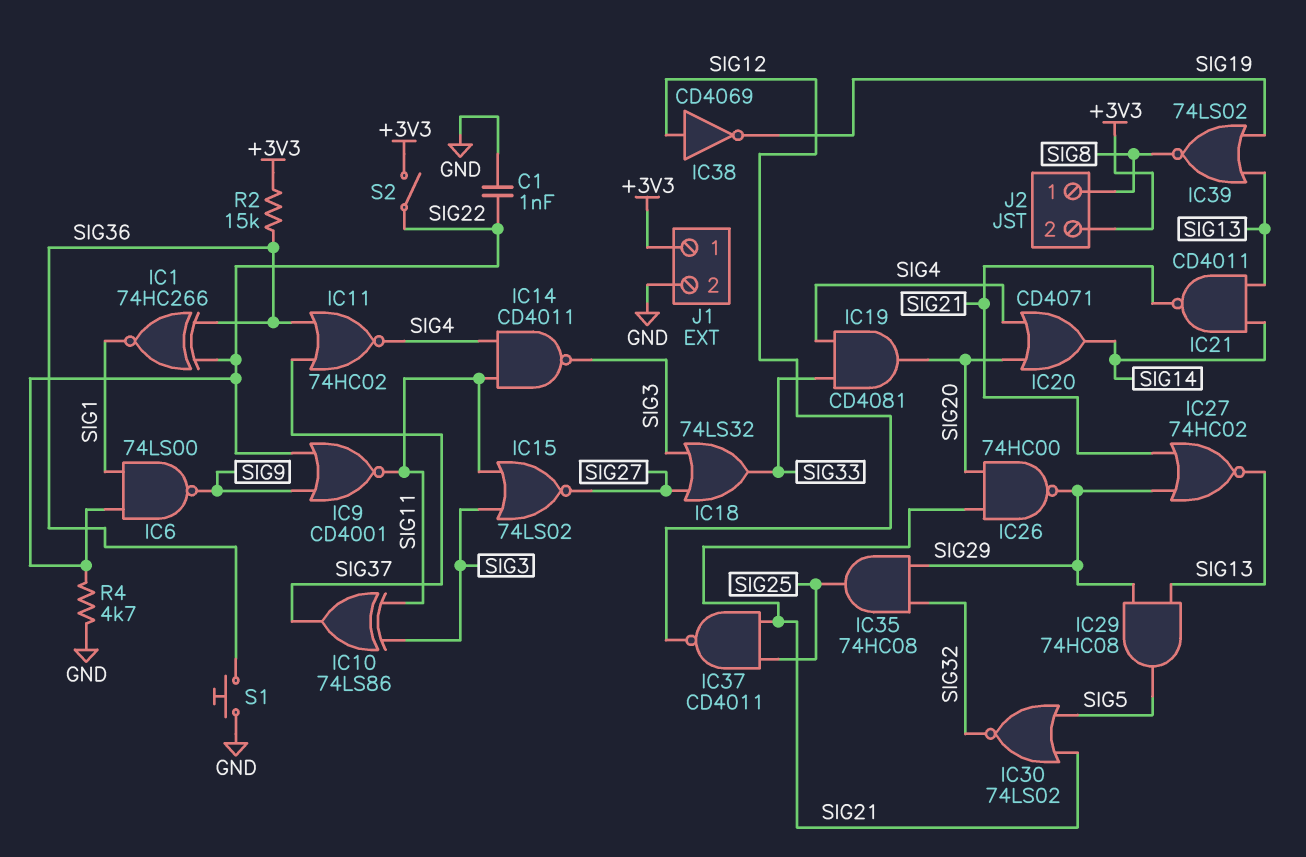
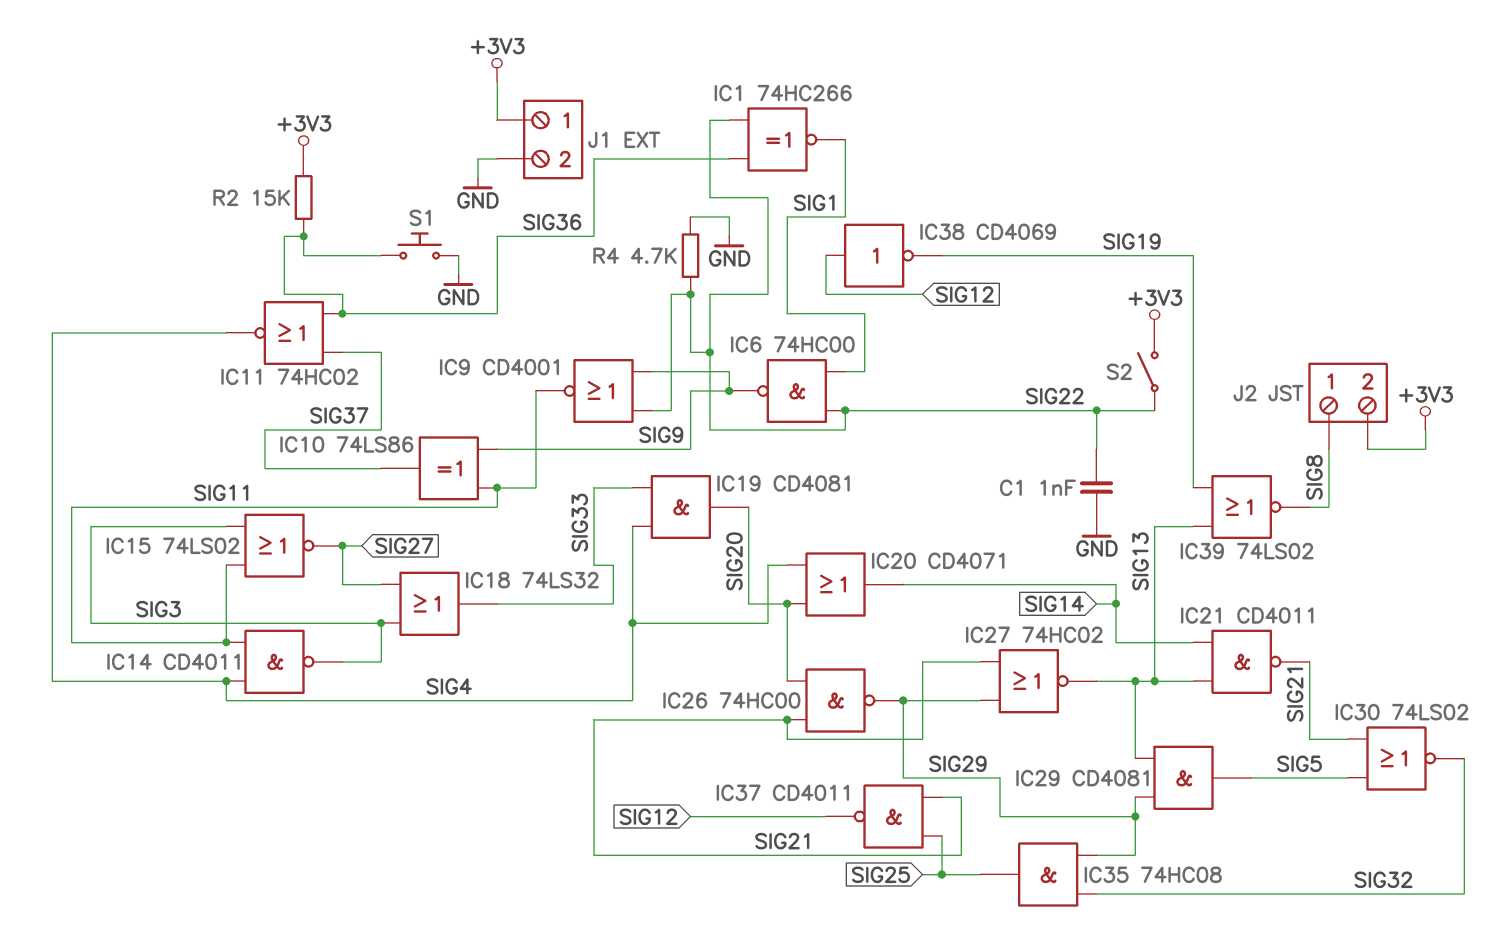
IC6: NAND 74LS00 (in SIG1, in SIG22, out SIG9) -> NAND 74HC00 (in SIG1, in SIG22, out SIG9)
IC10: XOR 74LS86 (in SIG3, in SIG11, out SIG37) -> XOR 74LS86 (in SIG9, in SIG11, out SIG37)
IC29: AND 74HC08 (in SIG13, in SIG29, out SIG5) -> AND CD4081 (in SIG13, in SIG29, out SIG5)

